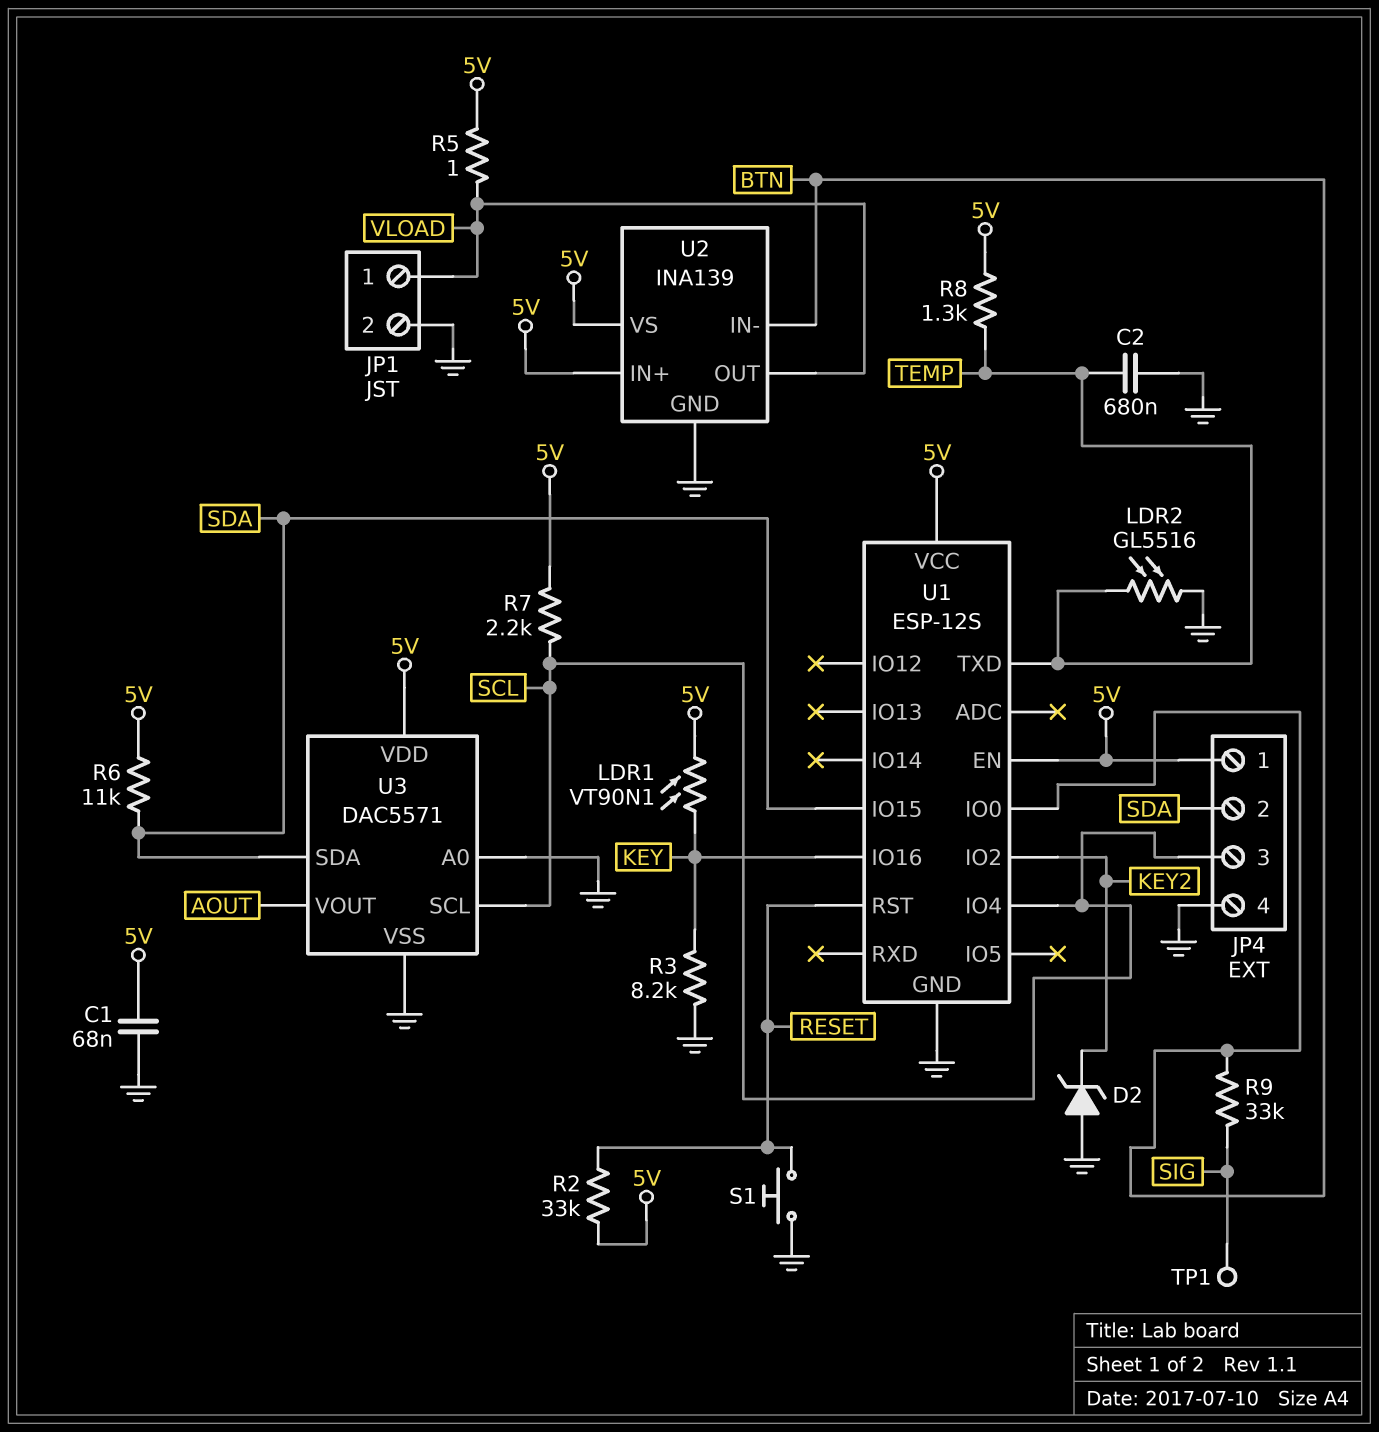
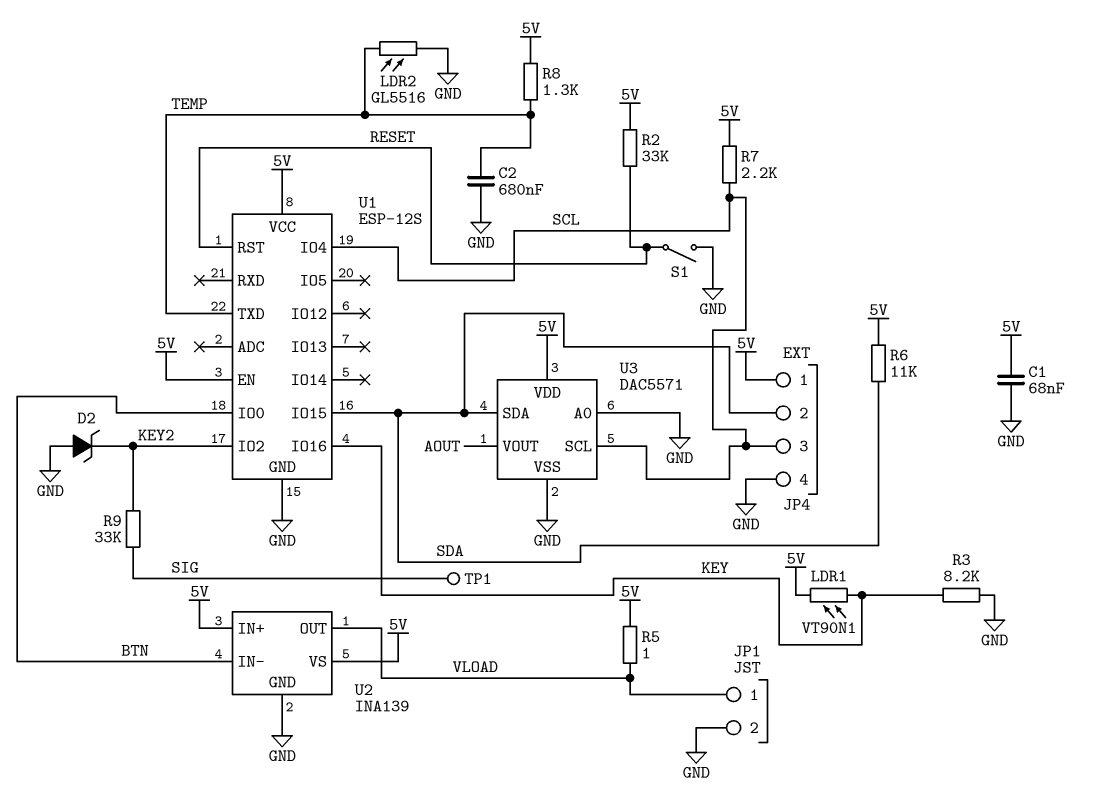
R9: 33k (BTN, SIG) -> 33k (KEY2, SIG)
S1: button (GND, RESET) -> switch (GND, RESET)

